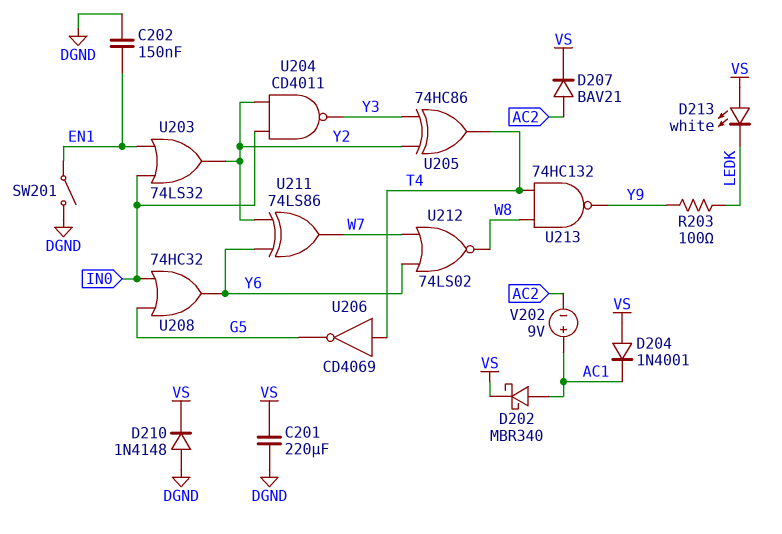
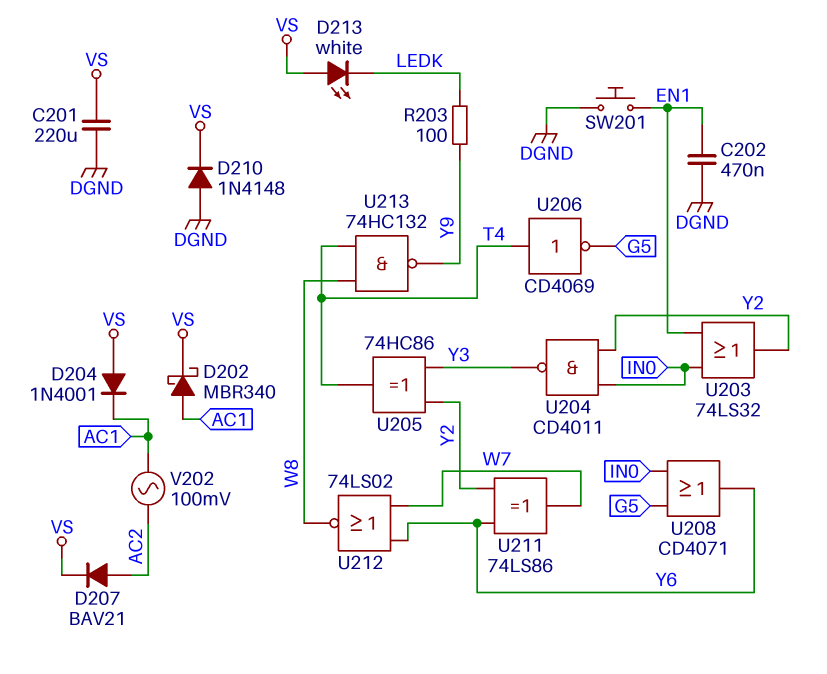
C202: 150nF (DGND, EN1) -> 470nF (DGND, EN1)
SW201: switch (DGND, EN1) -> button (DGND, EN1)
U208: OR 74HC32 (in G5, in IN0, out Y6) -> OR CD4071 (in G5, in IN0, out Y6)
V202: 9V (plus AC1, minus AC2) -> AC 100mV (AC1, AC2)

